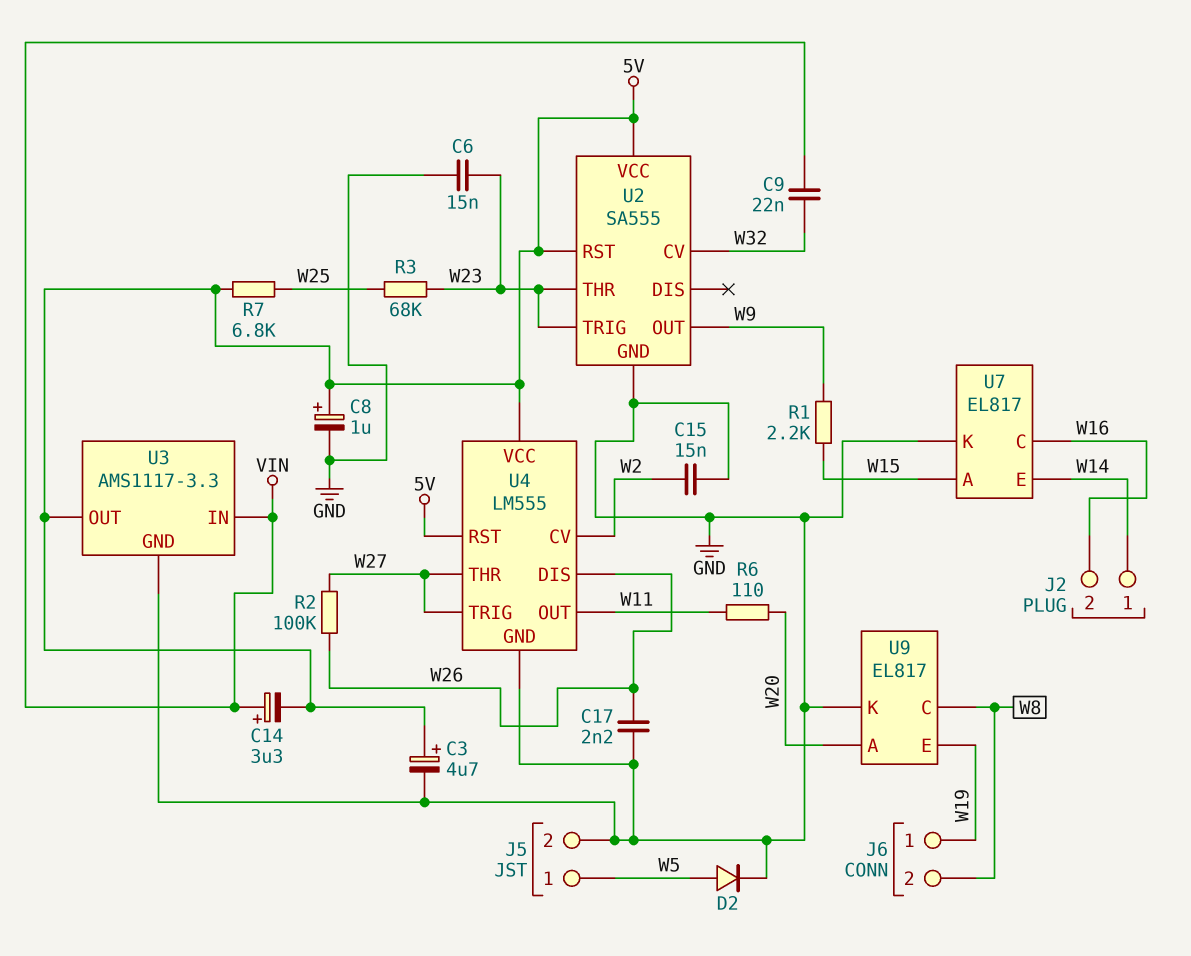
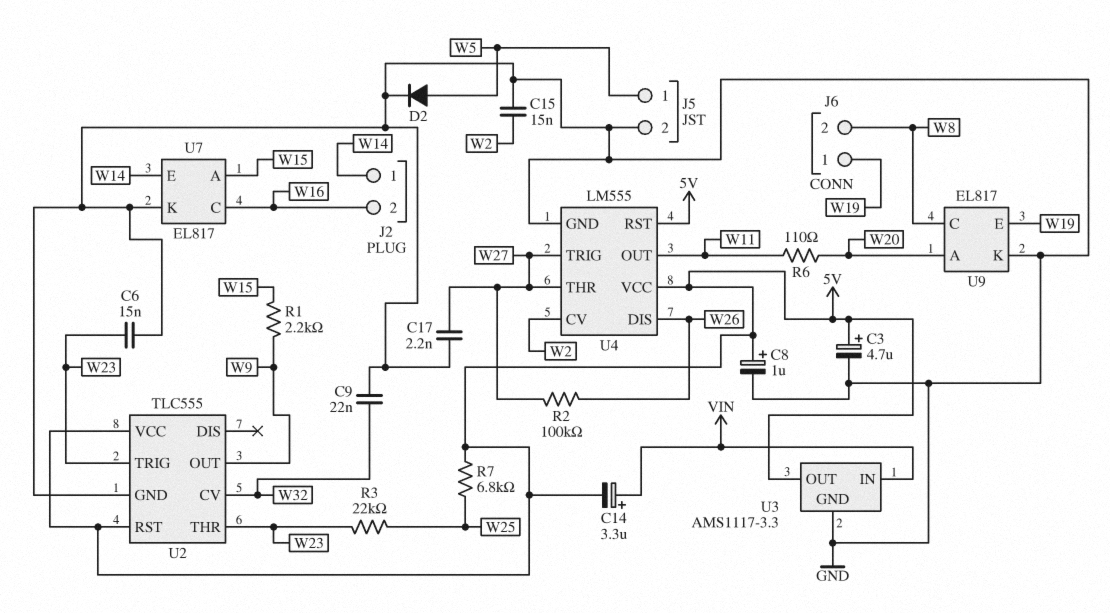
C9: 22nF (VIN, W32) -> 22nF (GND, W32)
C17: 2.2nF (GND, W26) -> 2.2nF (GND, W27)
R3: 68k (W23, W25) -> 22k (W23, W25)
U2: SA555 -> TLC555

